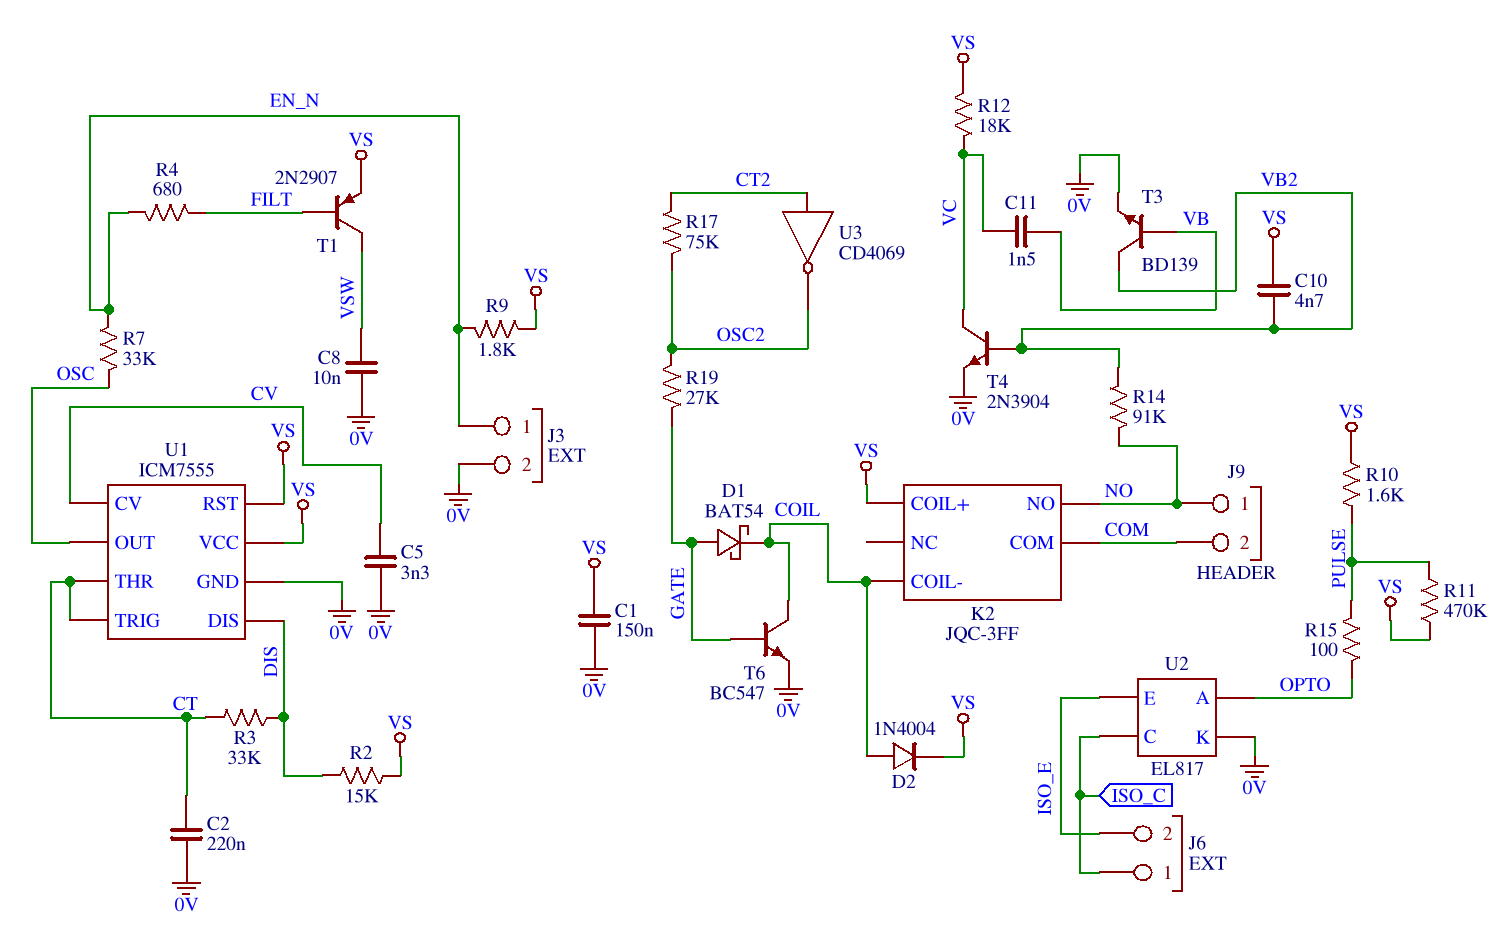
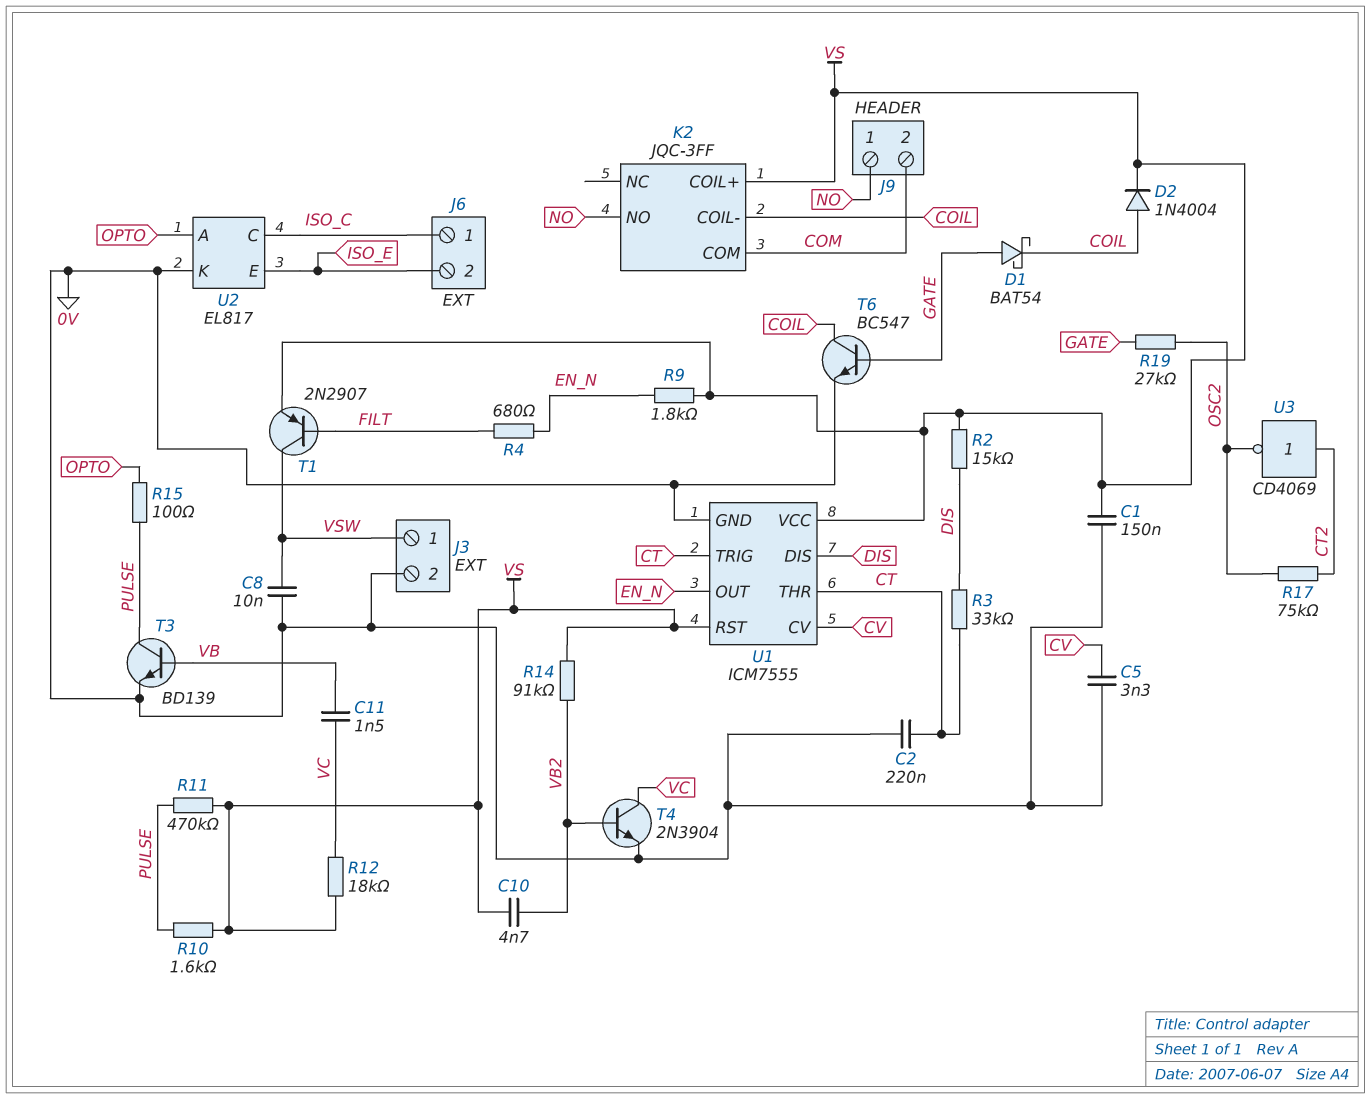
J3 pin 1: EN_N -> VSW
R7: 33k (EN_N, OSC) -> none
R14: 91k (NO, VB2) -> 91k (VB2, VS)
T3: NPN BD139 (B VB, C VB2, E 0V) -> NPN BD139 (B VB, C PULSE, E 0V)
U1 pin OUT: OSC -> EN_N

